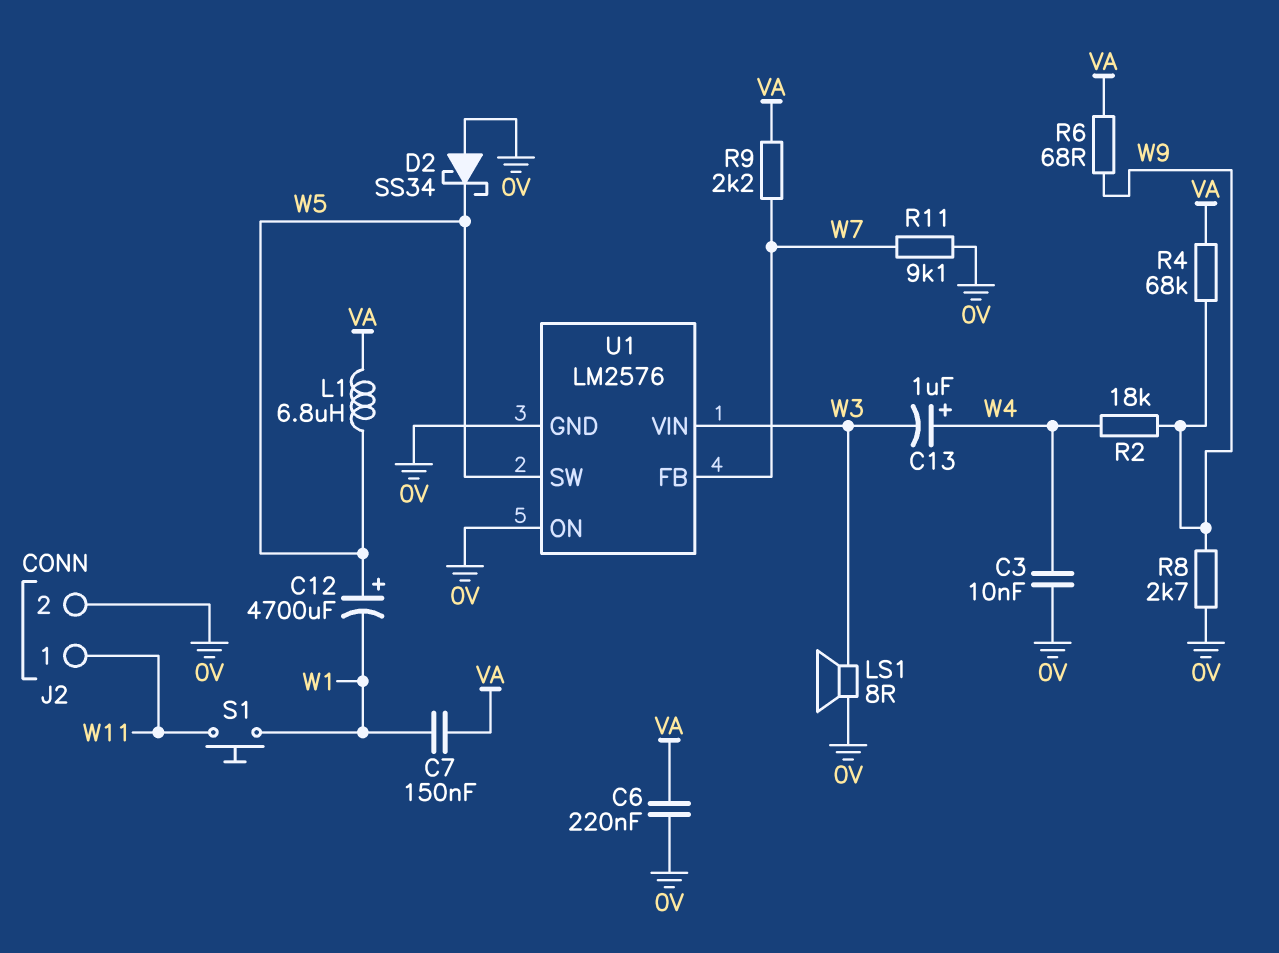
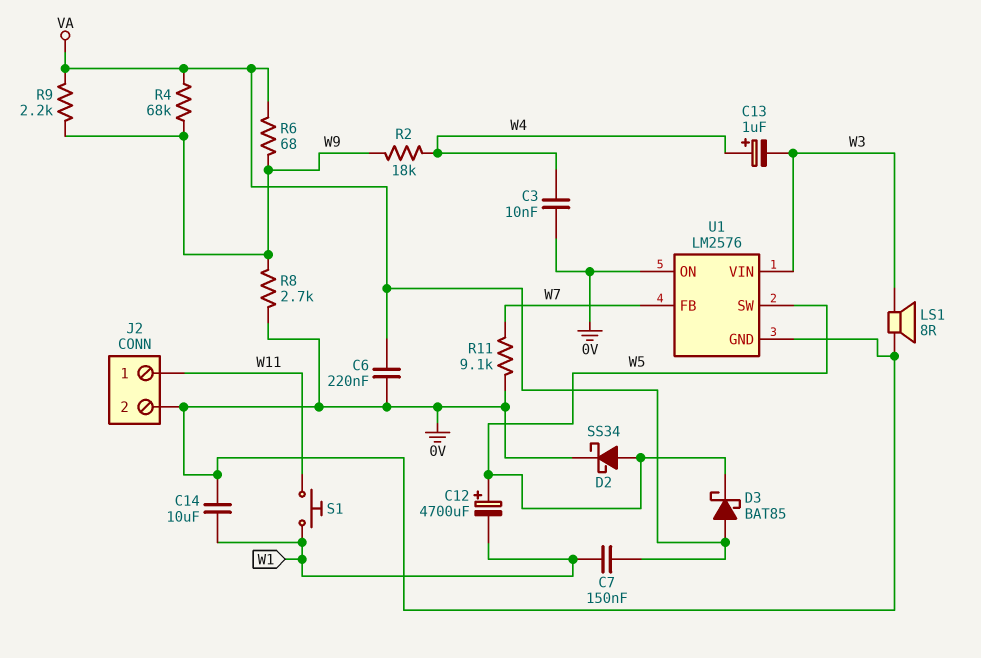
C14: none -> 10uF (0V, W1)
D2: schottky SS34 (A 0V, K W5) -> schottky SS34 (A W5, K 0V)
D3: none -> schottky BAT85 (A VA, K W5)
L1: 6.8uH (VA, W5) -> none
R9: 2.2k (VA, W7) -> 2.2k (VA, W9)

